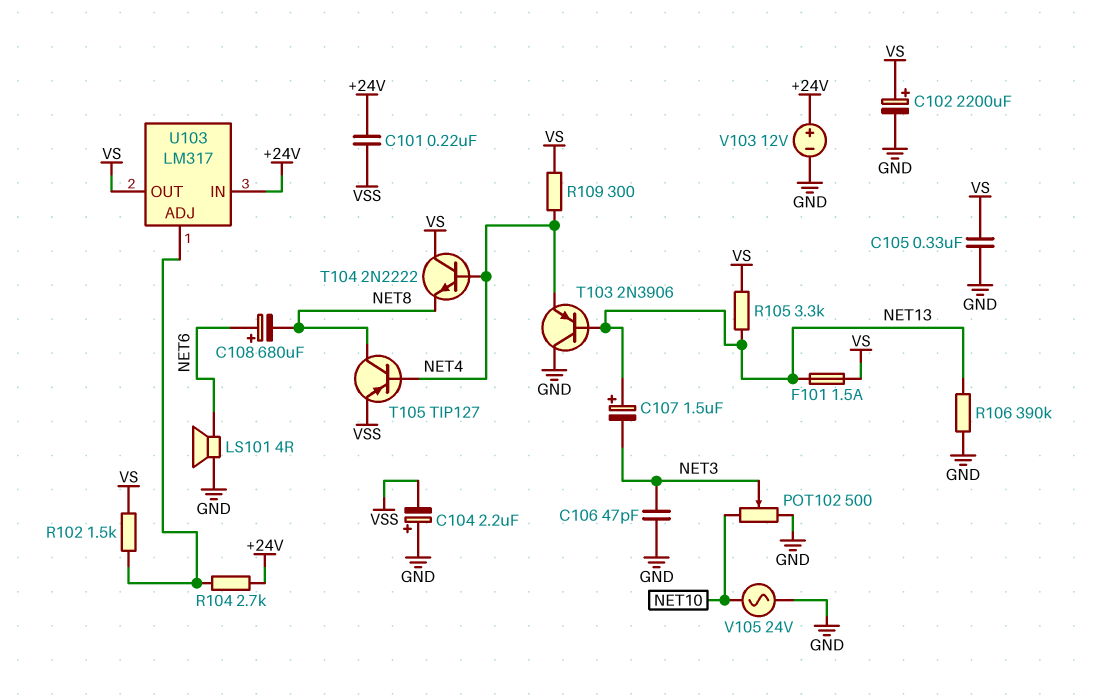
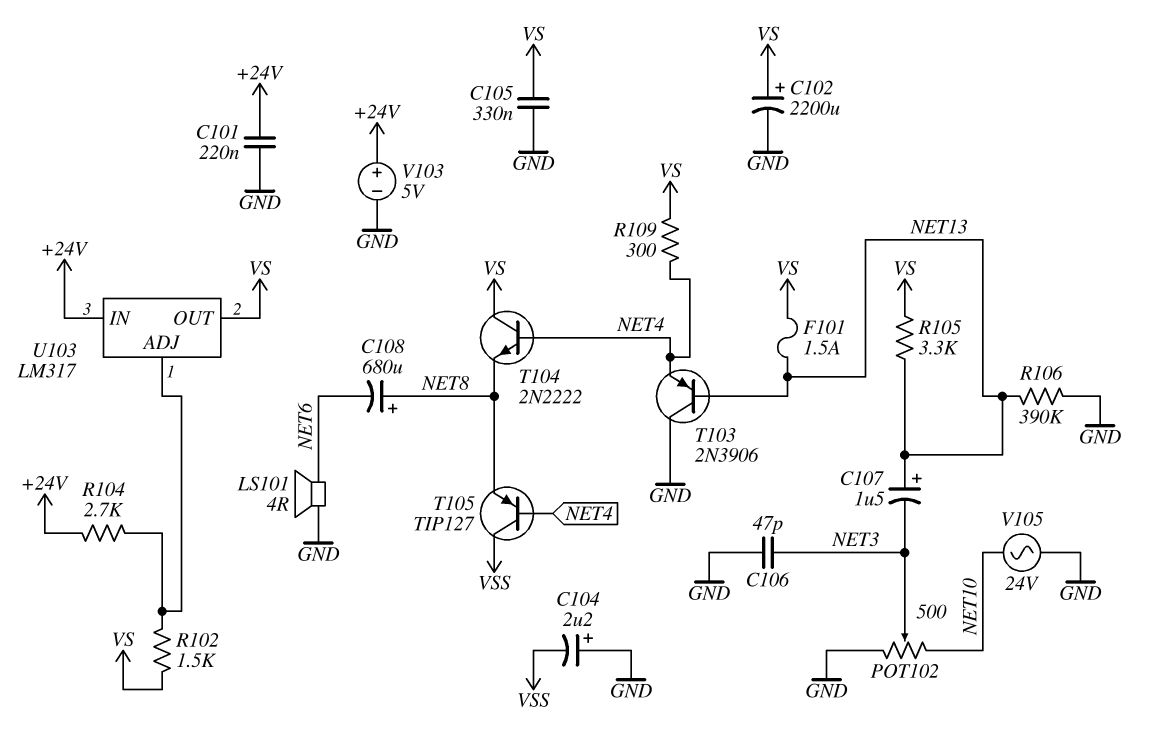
C101: 220nF (+24V, VSS) -> 220nF (+24V, GND)
C108: 680uF (plus NET6, minus NET8) -> 680uF (plus NET8, minus NET6)
T105: PNP TIP127 (B NET4, C NET8, E VSS) -> PNP TIP127 (B NET4, C VSS, E NET8)
V103: 12V (plus +24V, minus GND) -> 5V (plus +24V, minus GND)

